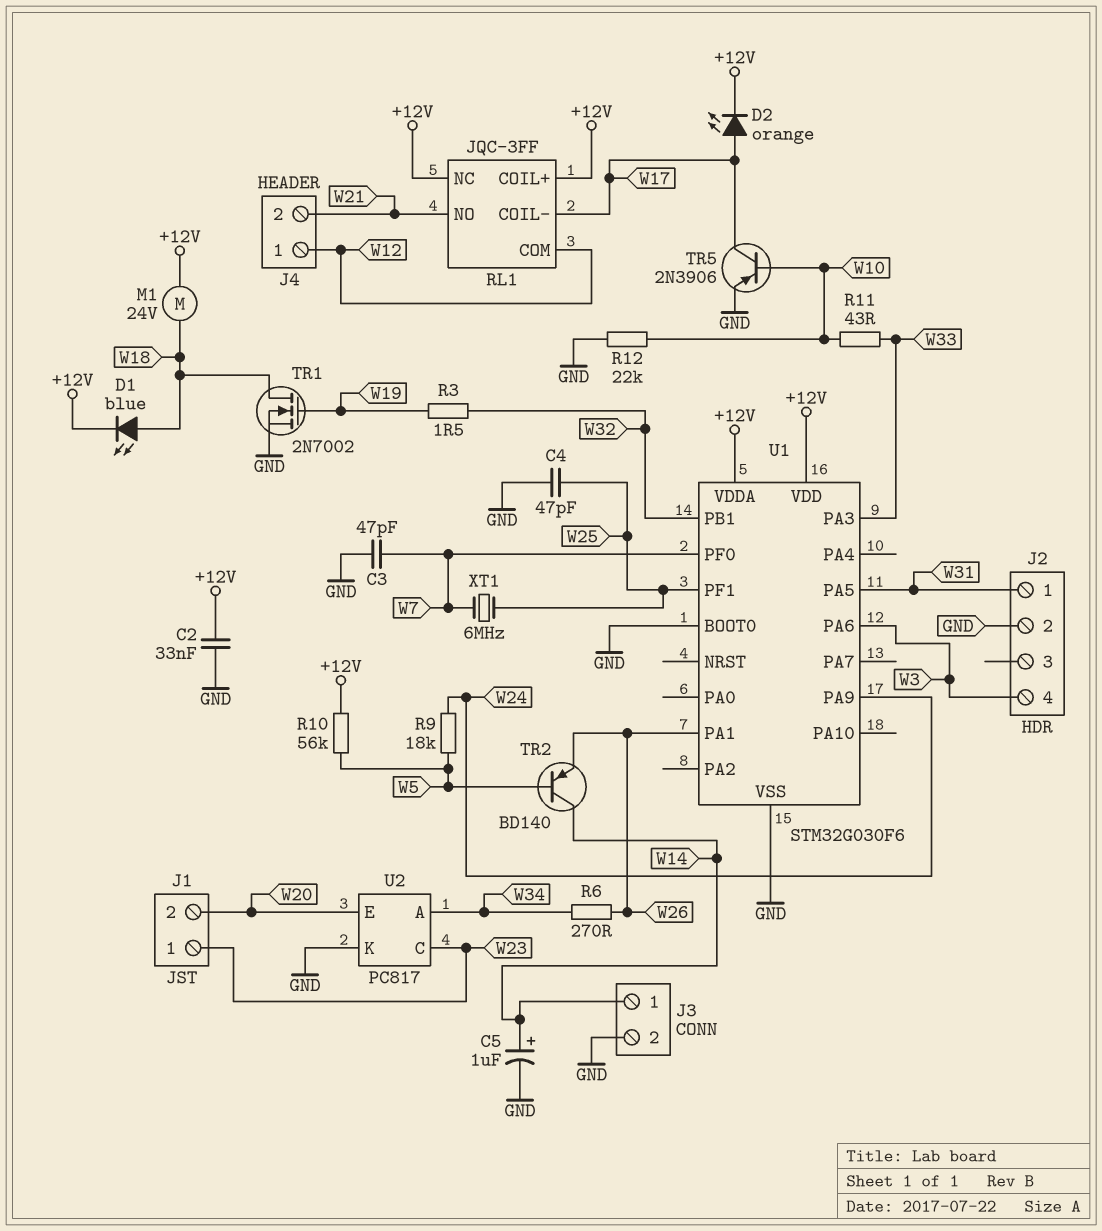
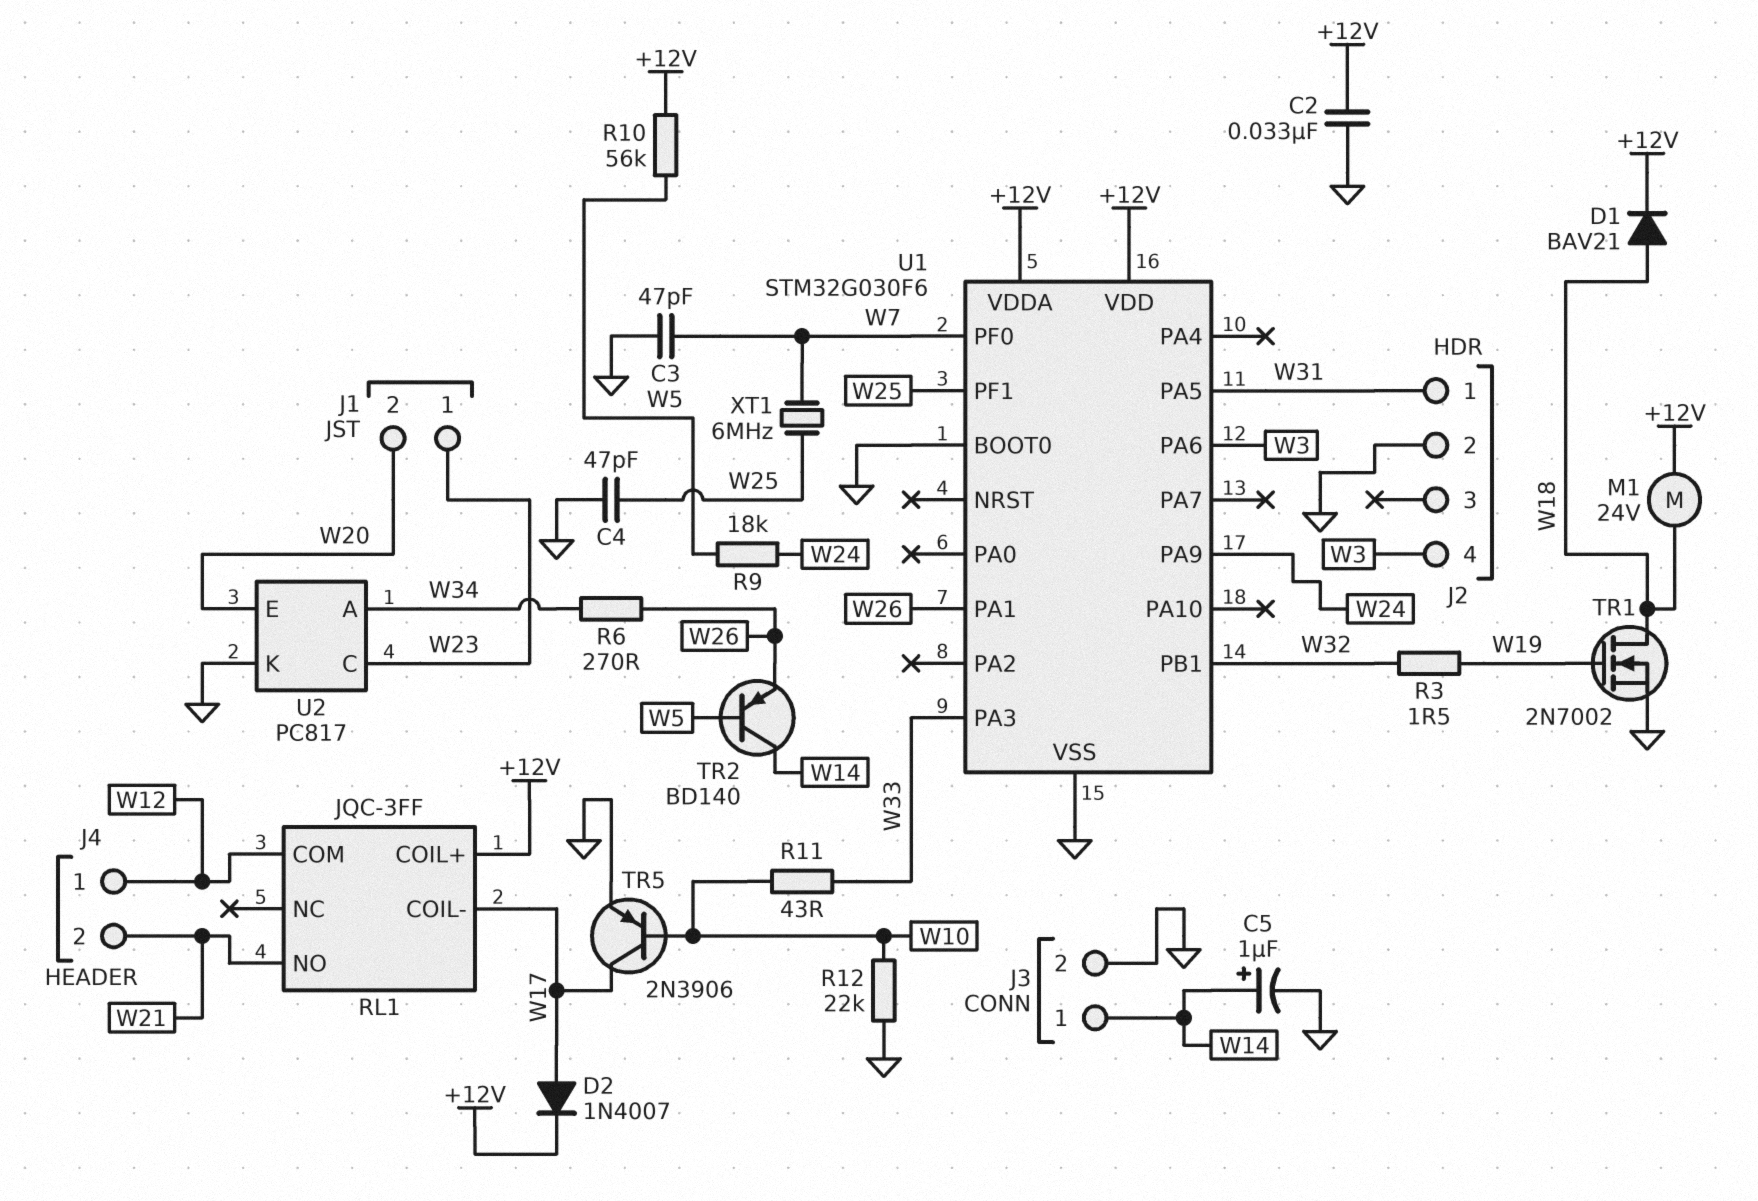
D1: LED blue (A W18, K +12V) -> diode BAV21 (A W18, K +12V)
D2: LED orange (A W17, K +12V) -> diode 1N4007 (A W17, K +12V)
RL1 pin NC: +12V -> none

